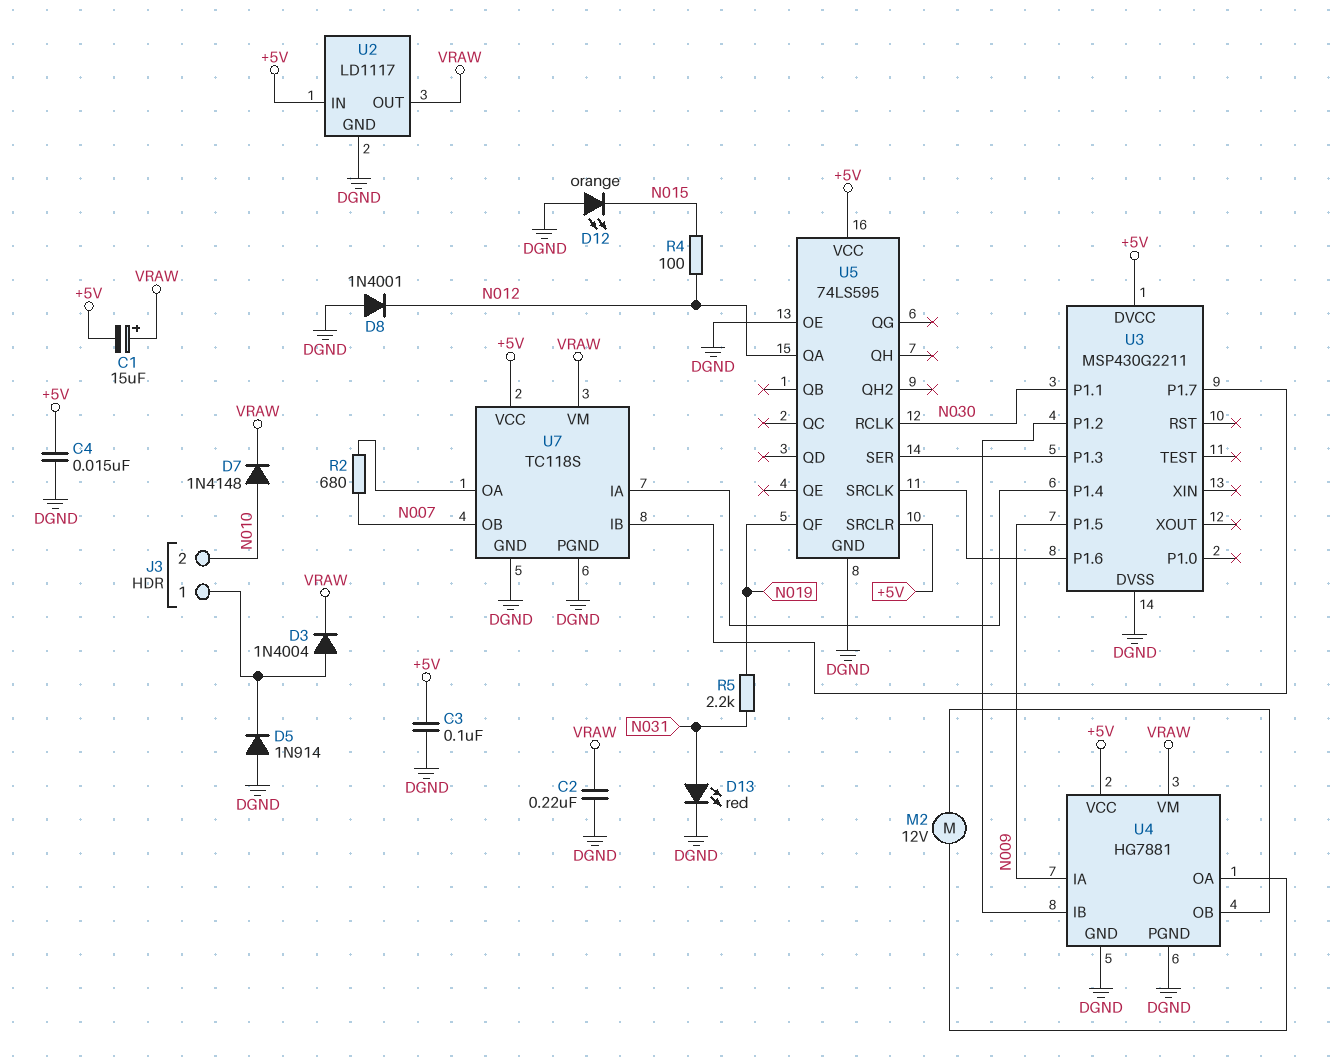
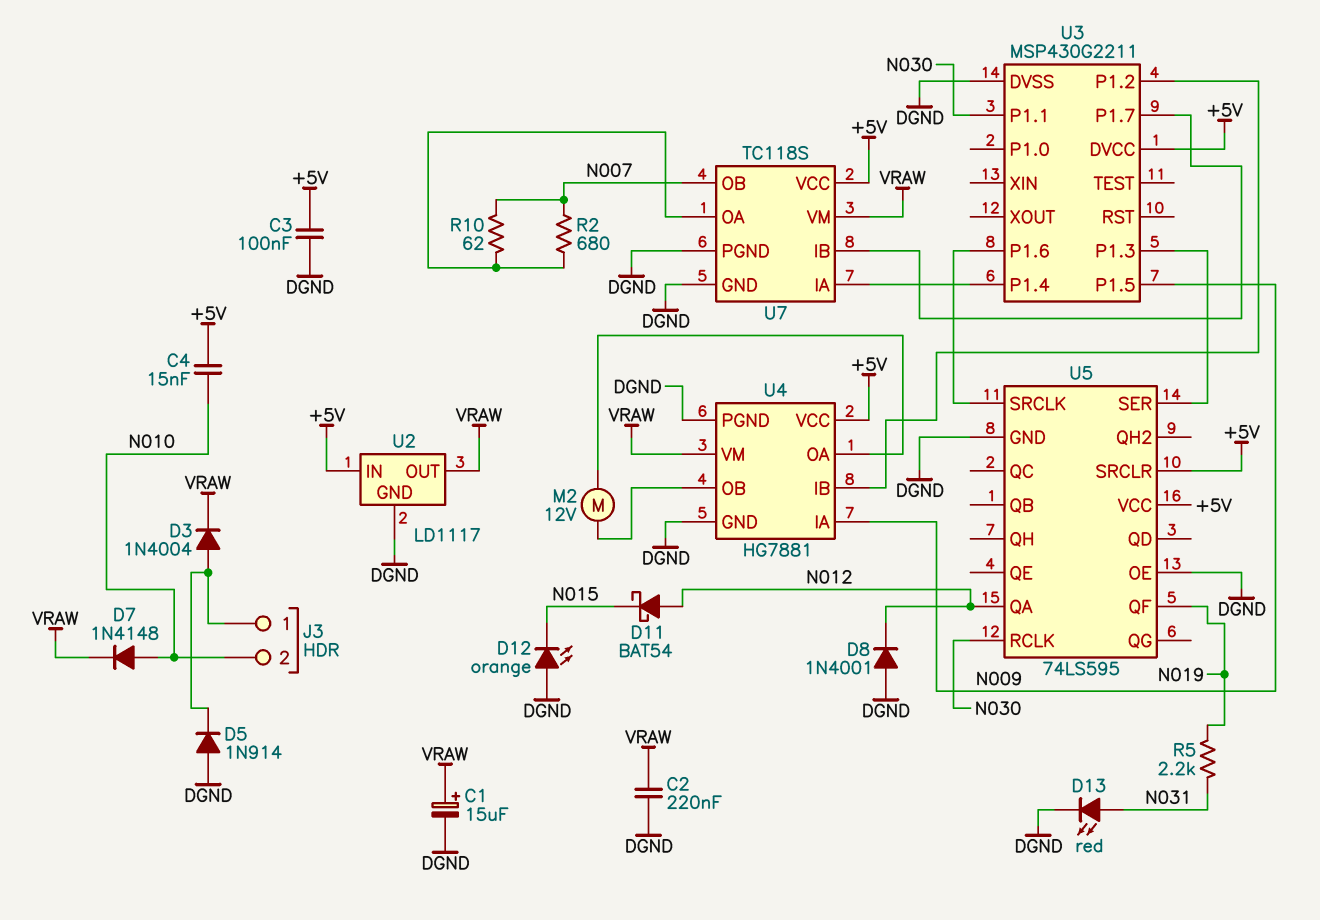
C1: 15uF (plus VRAW, minus +5V) -> 15uF (plus VRAW, minus DGND)
C4: 15nF (+5V, DGND) -> 15nF (+5V, N010)
D11: none -> schottky BAT54 (A N012, K N015)
R4: 100 (N012, N015) -> none
R10: none -> 62 (N007, U7/OA)

